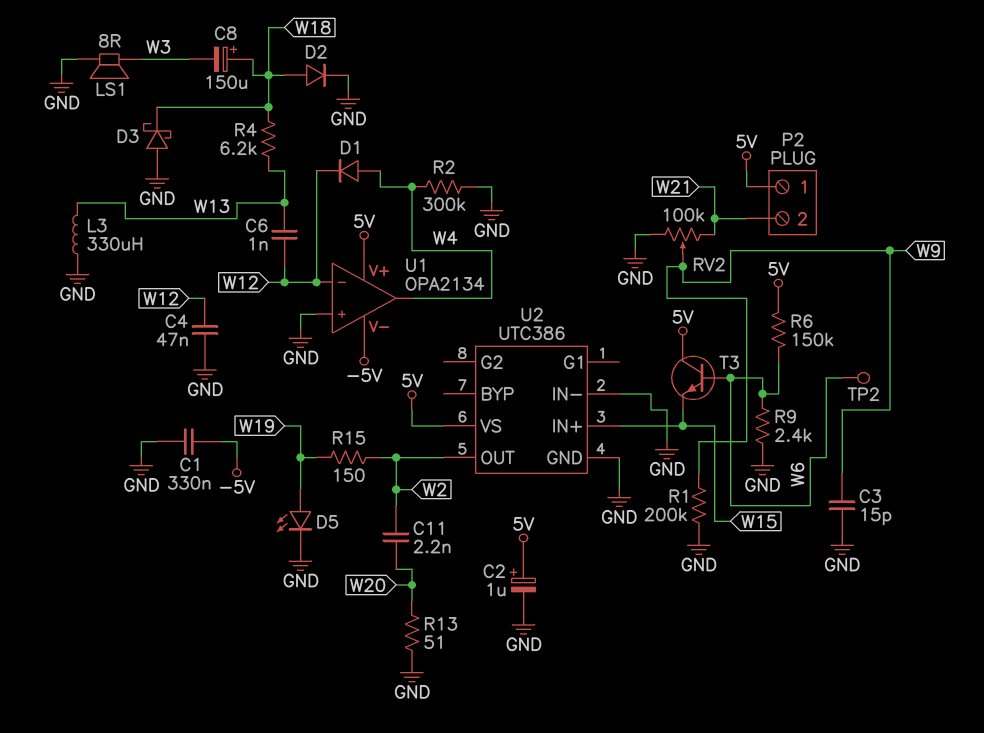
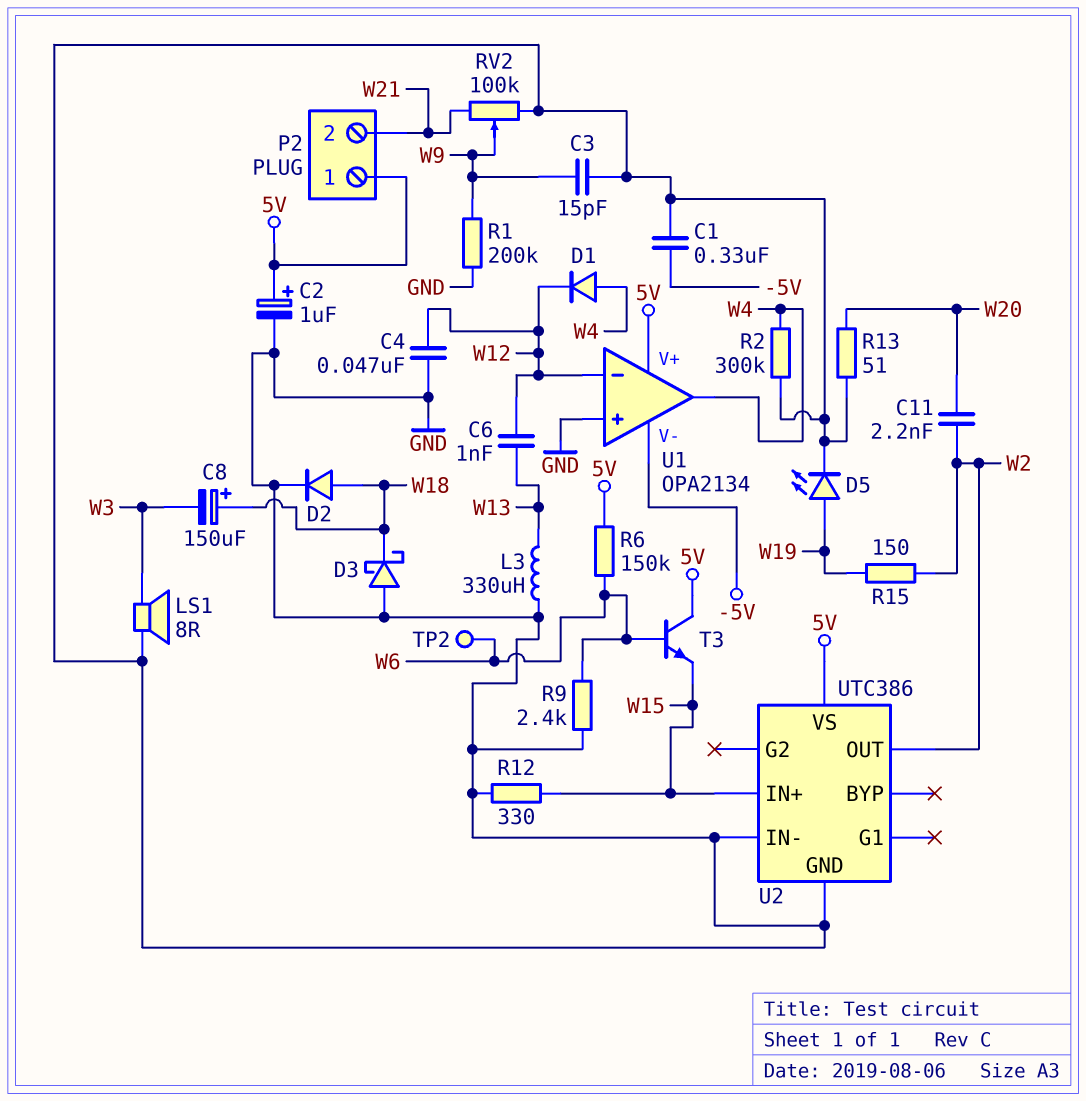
R4: 6.2k (W13, W18) -> none
R12: none -> 330 (GND, W15)

